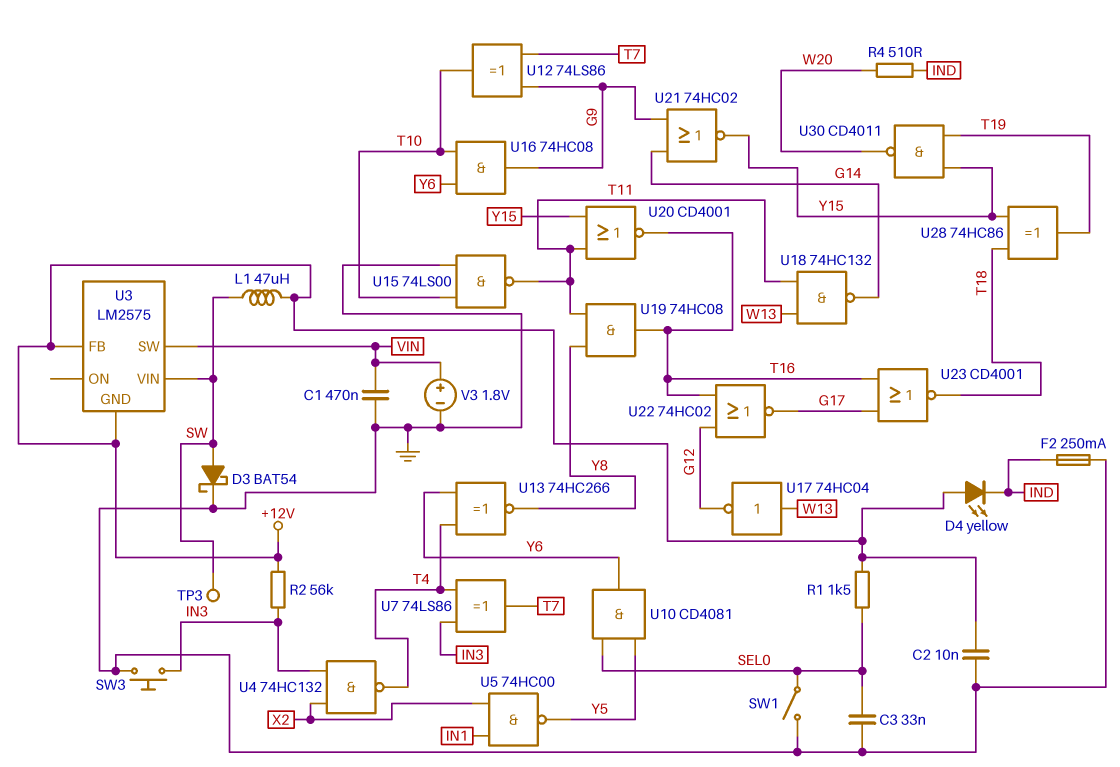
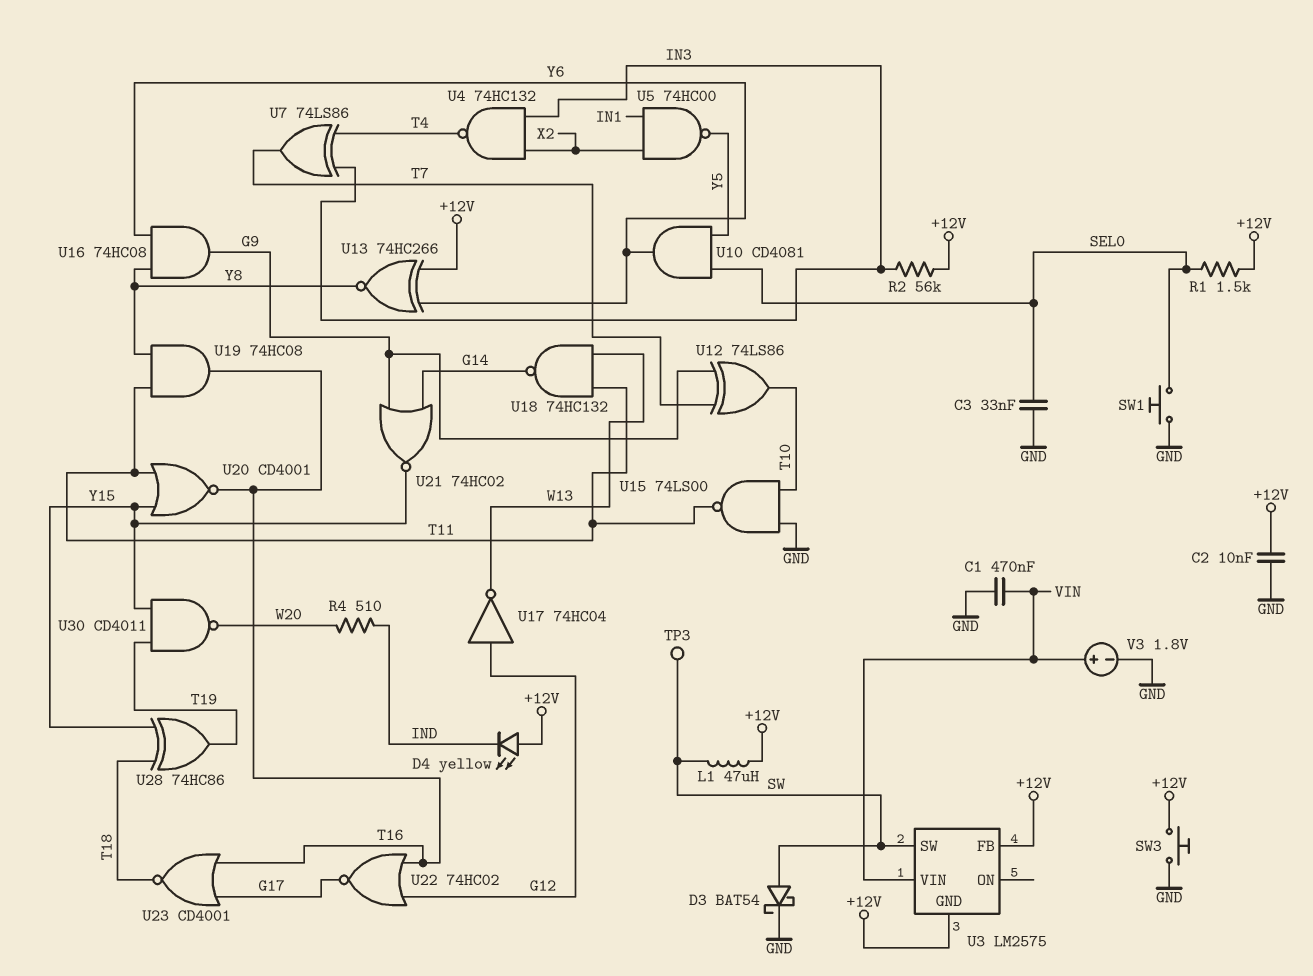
F2: 250mA (GND, IND) -> none
SW1: switch (GND, SEL0) -> button (GND, SEL0)
SW3: button (GND, IN3) -> button (+12V, GND)
U3 pin SW: VIN -> SW
U3 pin VIN: SW -> VIN
U13: XNOR 74HC266 (in T4, in Y6, out Y8) -> XNOR 74HC266 (in +12V, in Y6, out Y8)
U16: AND 74HC08 (in T10, in Y6, out G9) -> AND 74HC08 (in Y6, in Y8, out G9)
U17: NOT 74HC04 (in W13, out G12) -> NOT 74HC04 (in G12, out W13)

